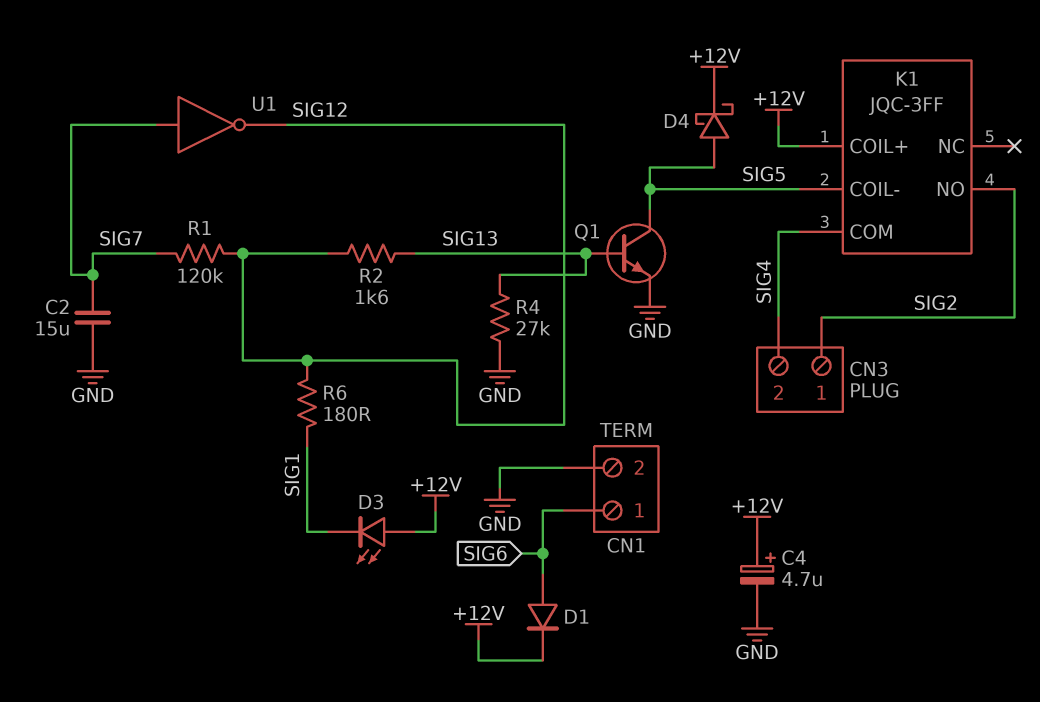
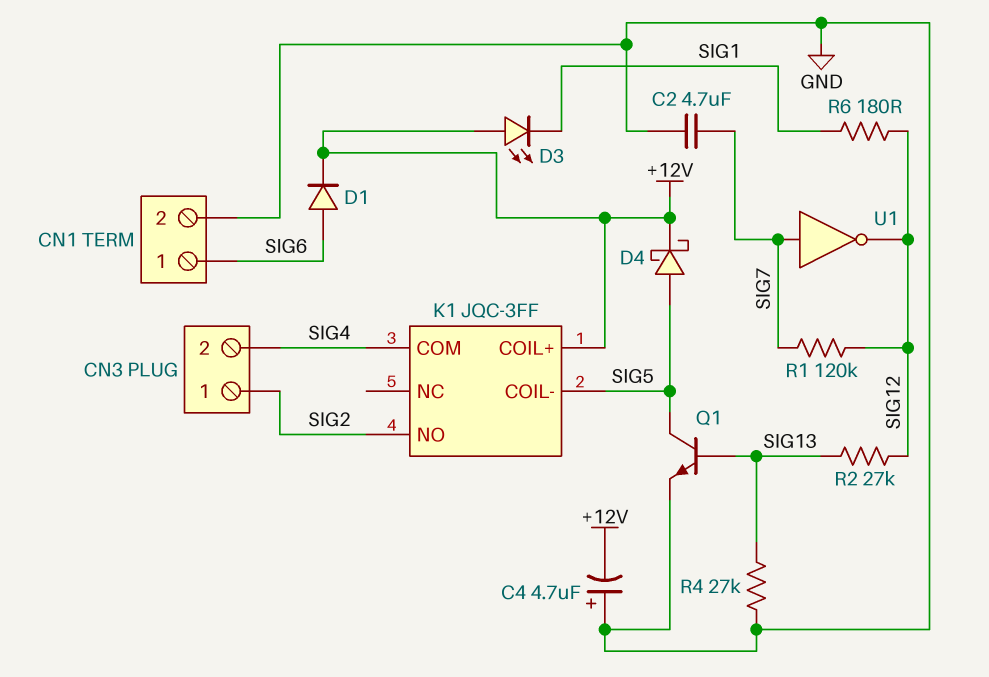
C2: 15uF (GND, SIG7) -> 4.7uF (GND, SIG7)
C4: 4.7uF (plus +12V, minus GND) -> 4.7uF (plus GND, minus +12V)
R2: 1.6k (SIG12, SIG13) -> 27k (SIG12, SIG13)

